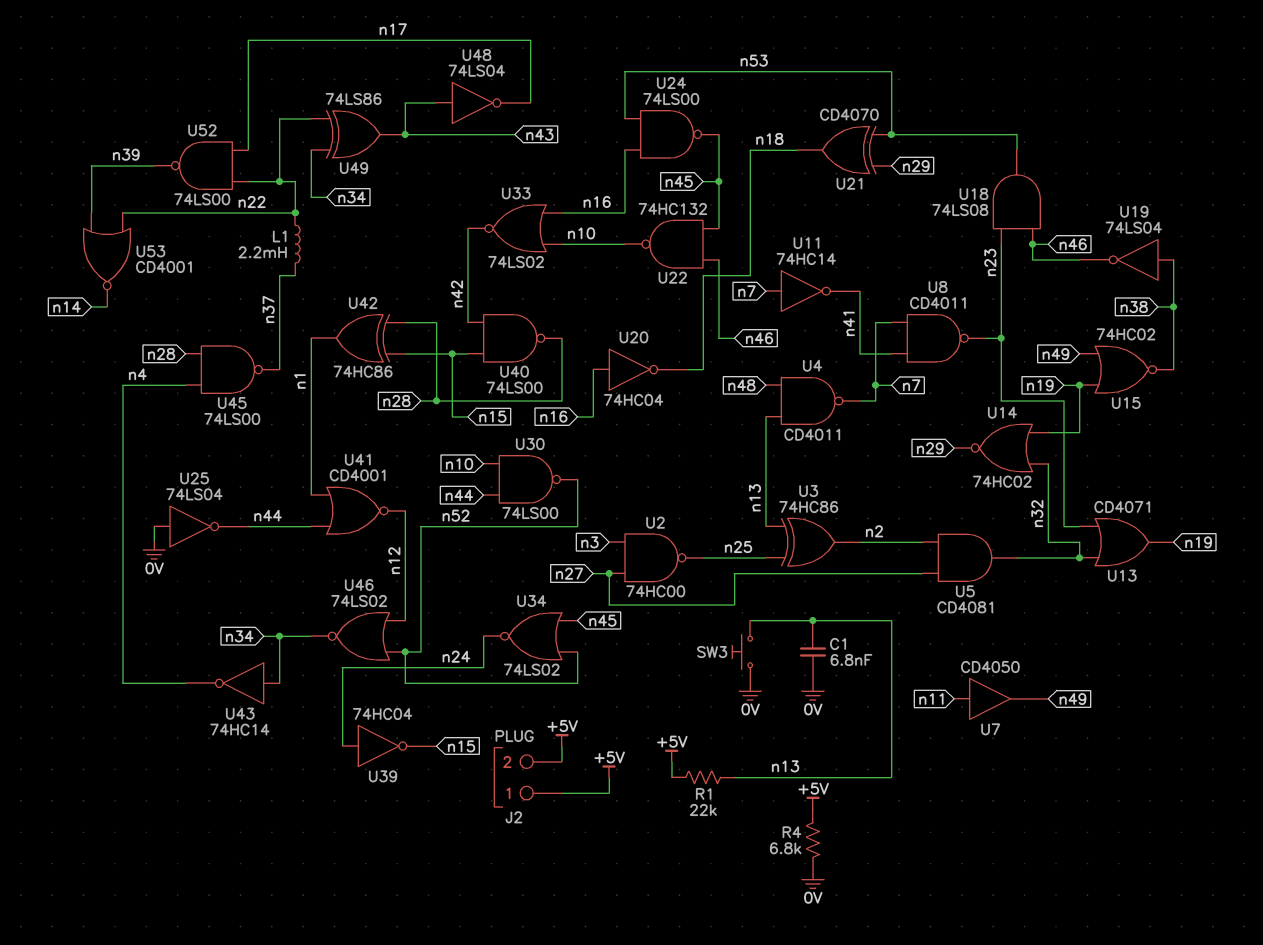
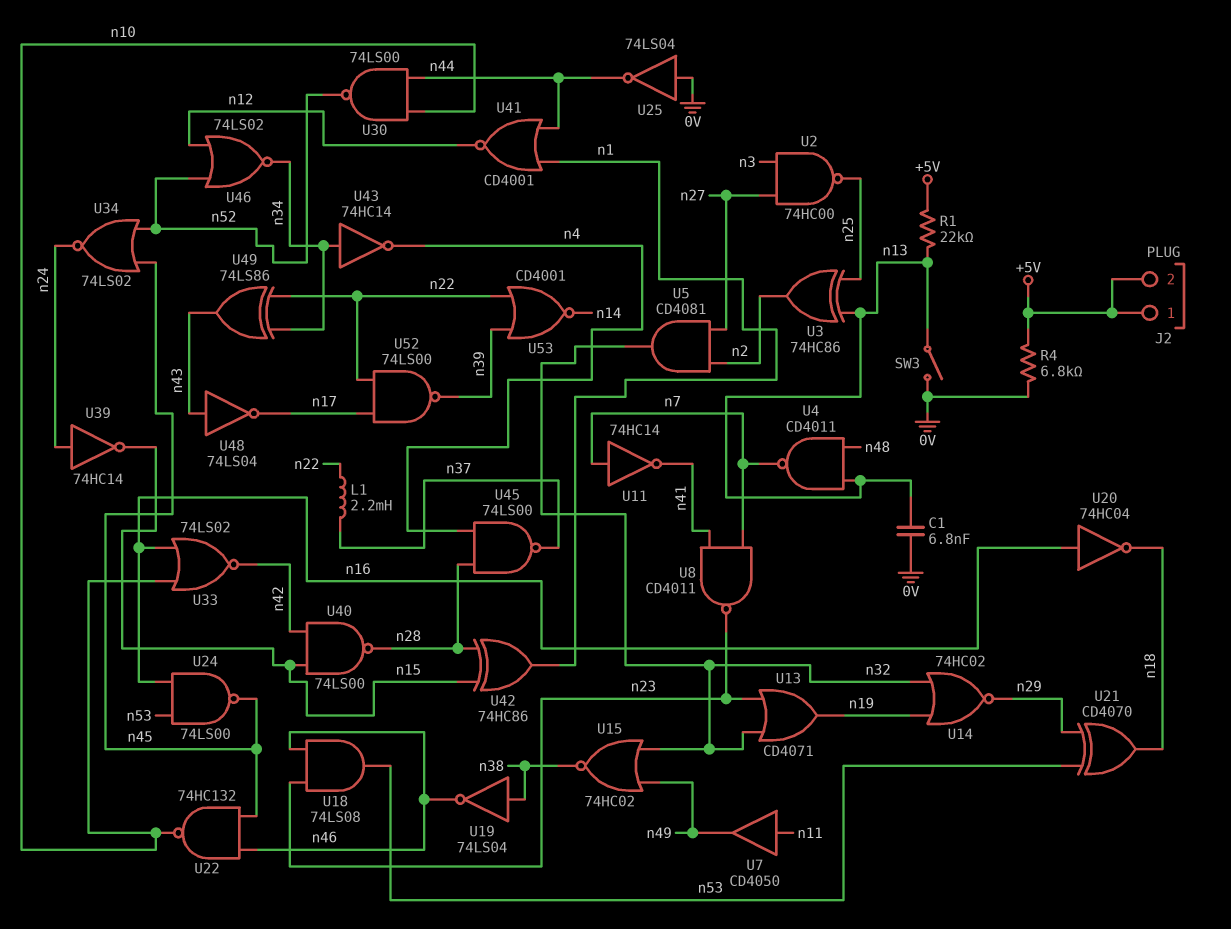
SW3: button (0V, n13) -> switch (0V, n13)
U15: NOR 74HC02 (in n19, in n49, out n38) -> NOR 74HC02 (in n32, in n49, out n38)
U39: NOT 74HC04 (in n24, out n15) -> NOT 74HC14 (in n24, out n15)

